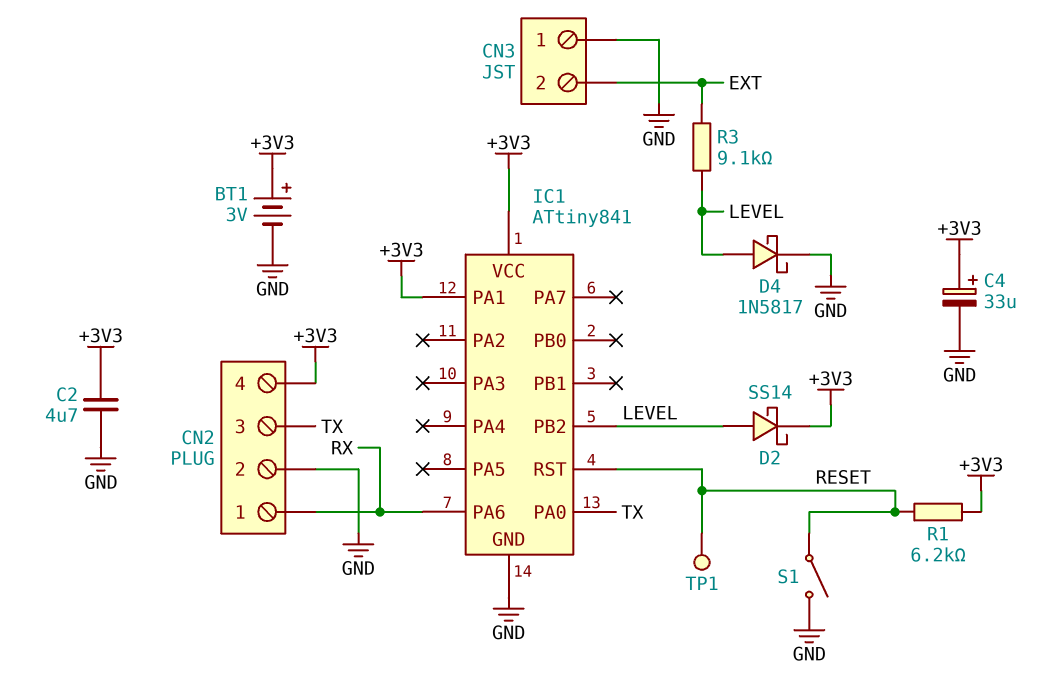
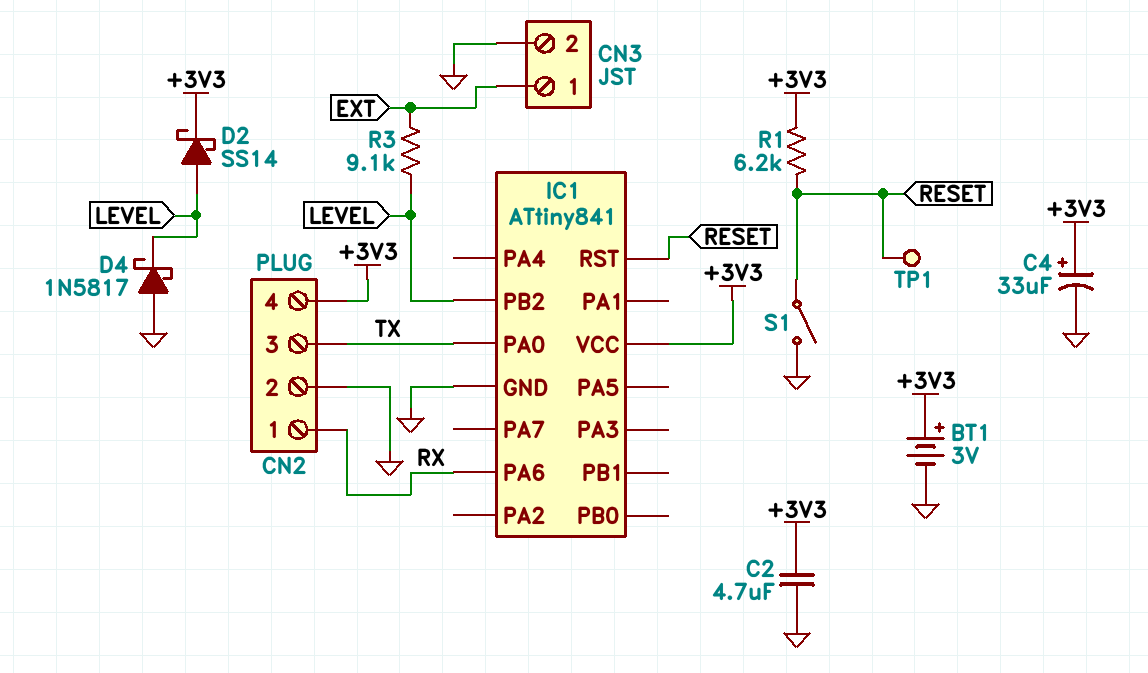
CN3 pin 1: GND -> EXT
CN3 pin 2: EXT -> GND
D4: schottky 1N5817 (A LEVEL, K GND) -> schottky 1N5817 (A GND, K LEVEL)
IC1 pin PA1: +3V3 -> none

